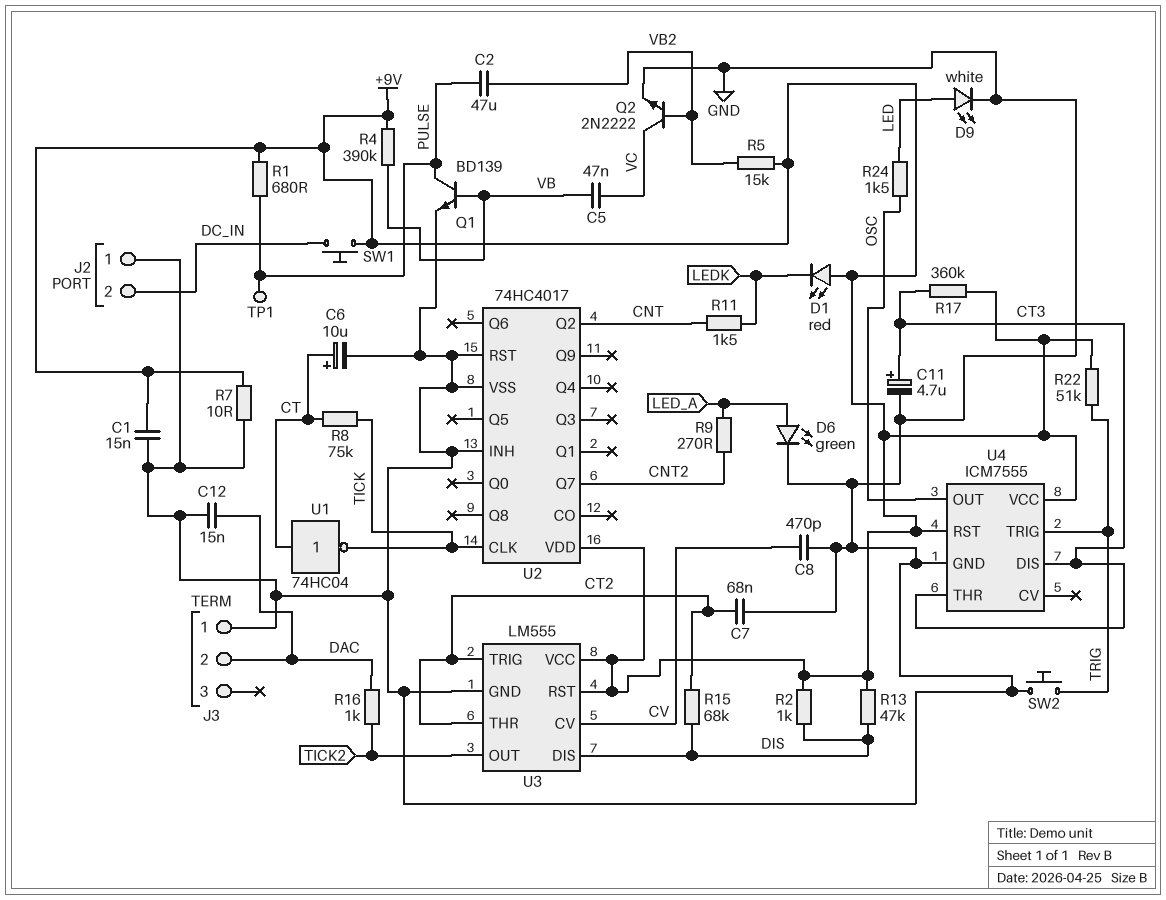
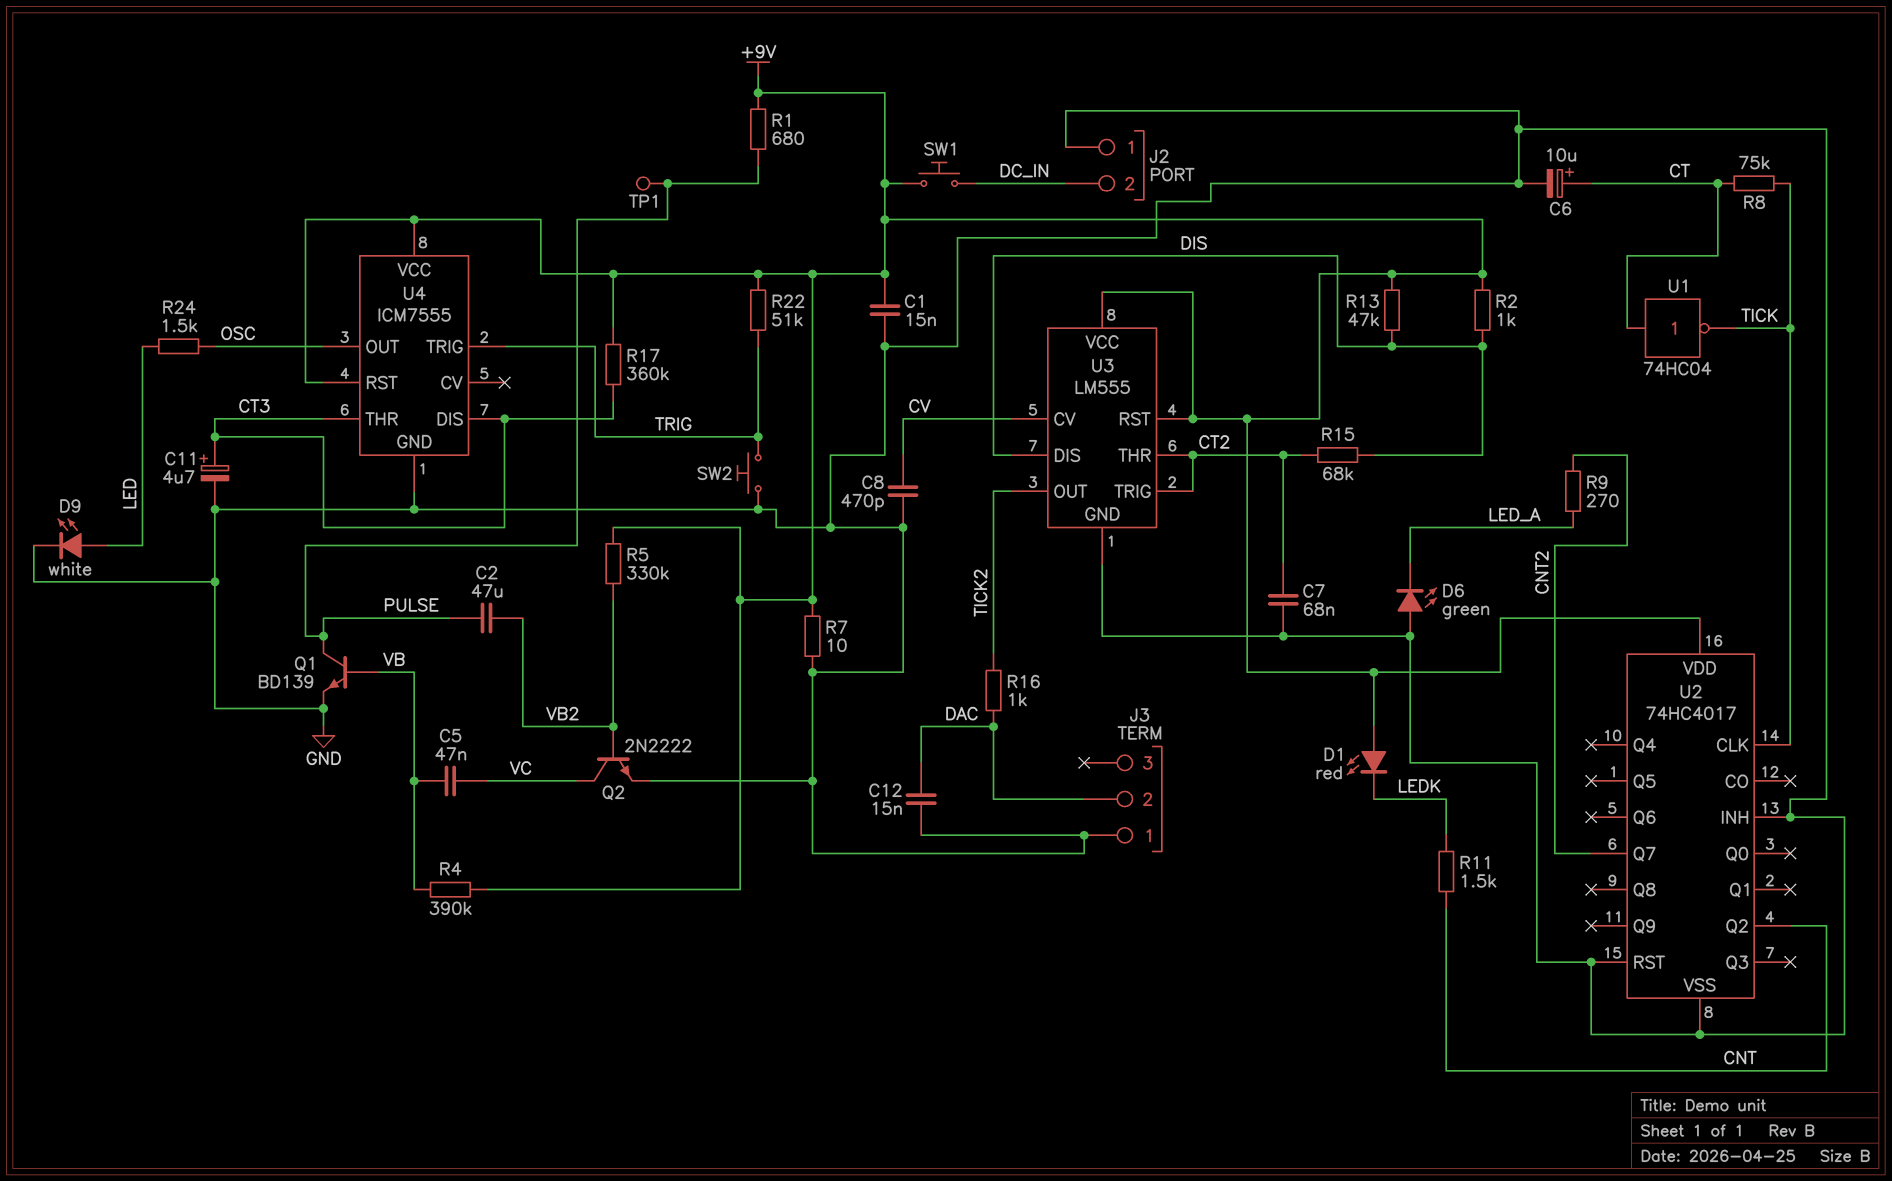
D6: LED green (A LED_A, K GND) -> LED green (A GND, K LED_A)
R5: 15k (+9V, VB2) -> 330k (+9V, VB2)

